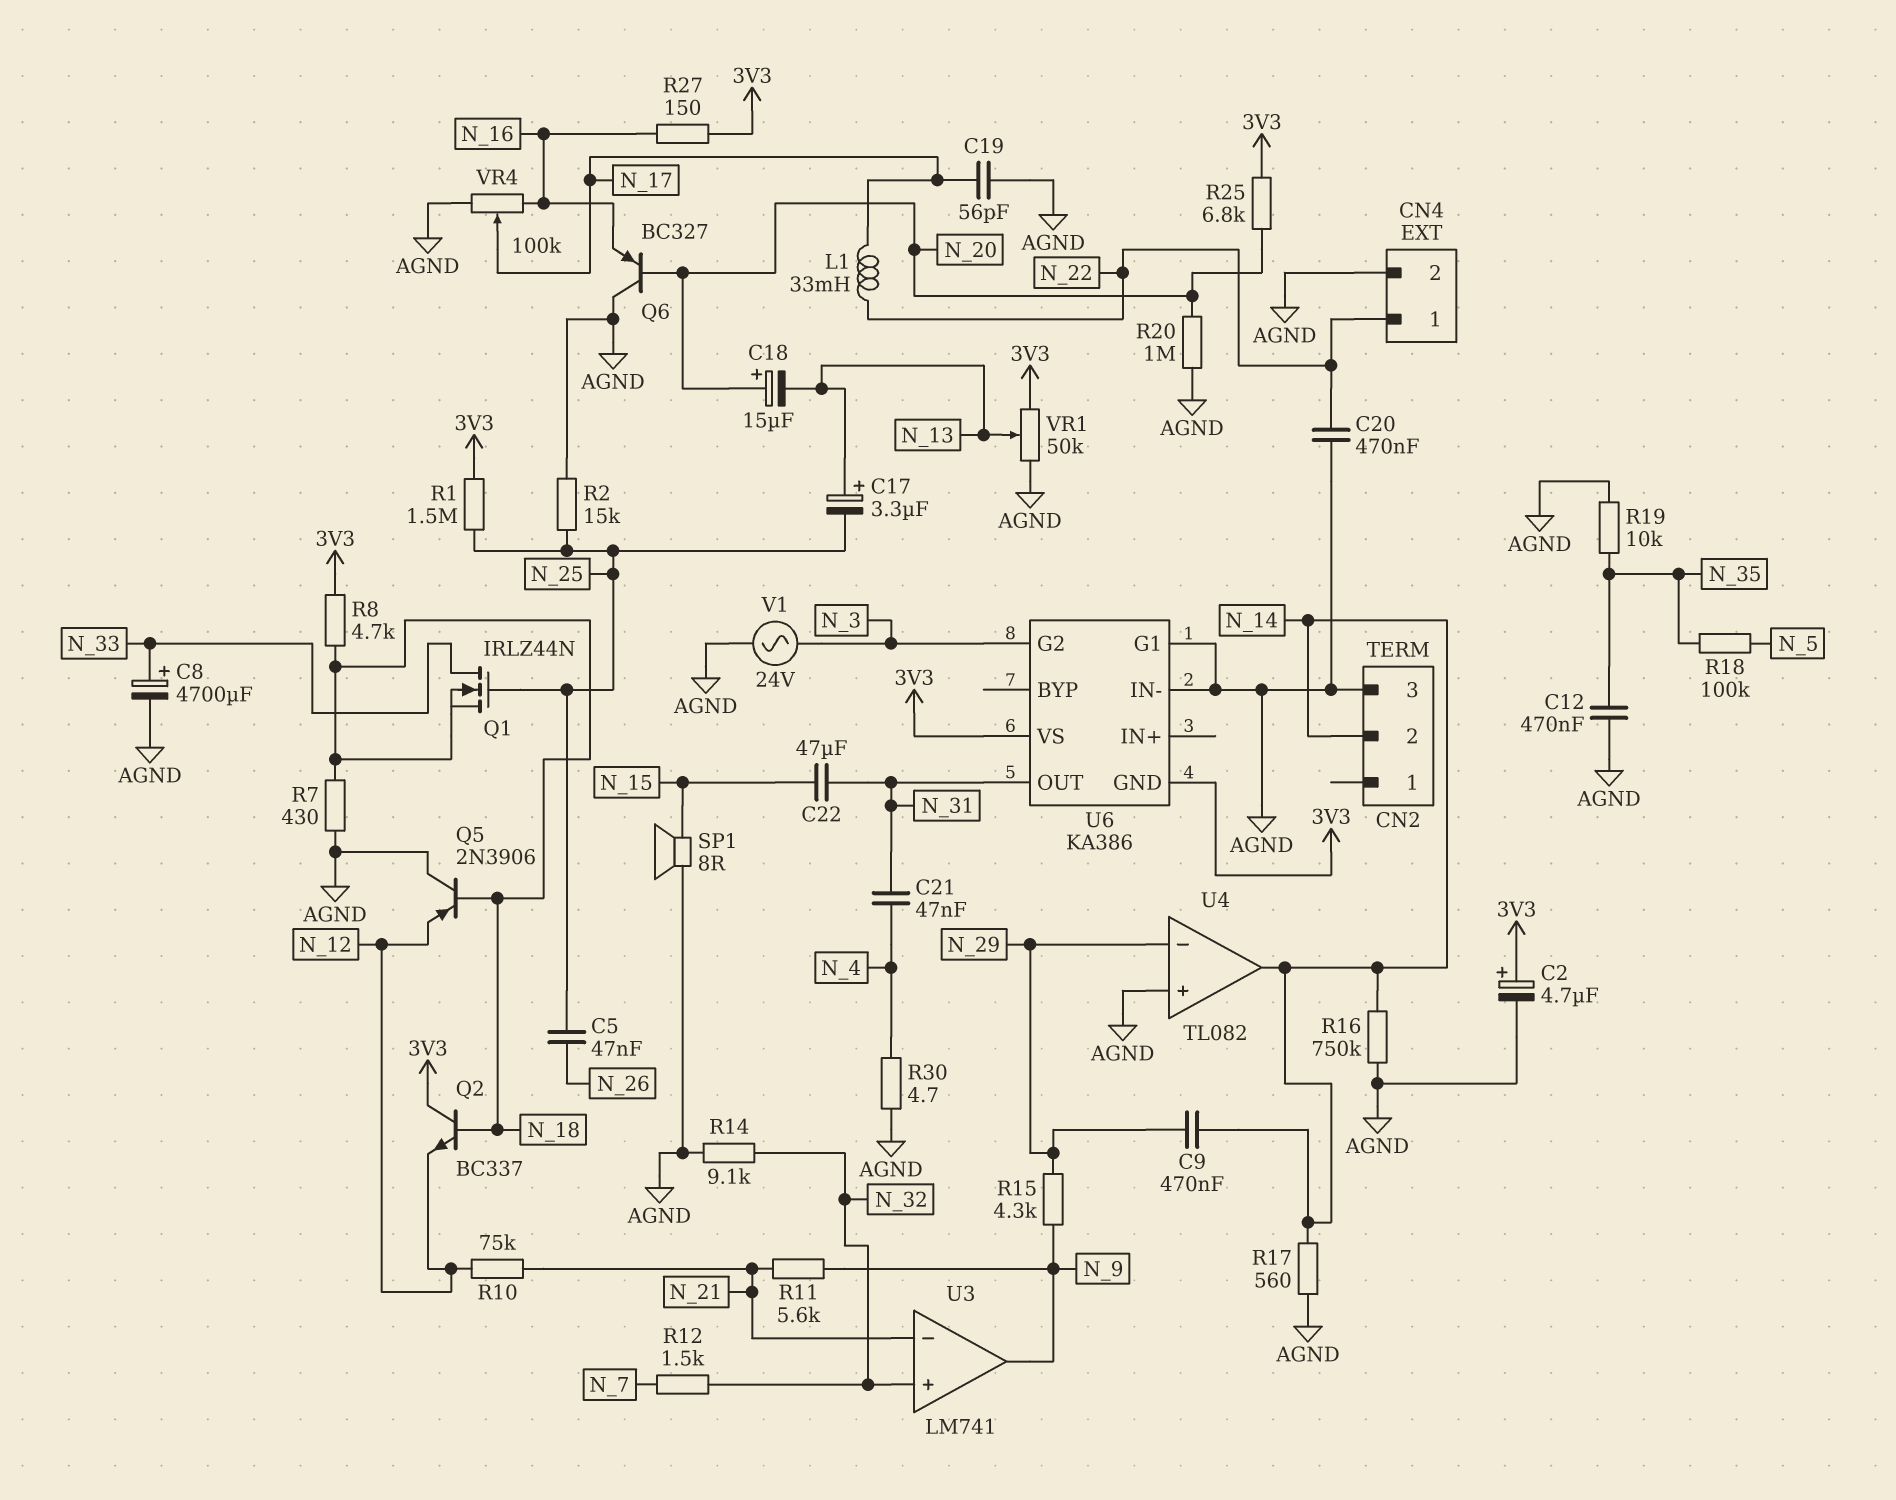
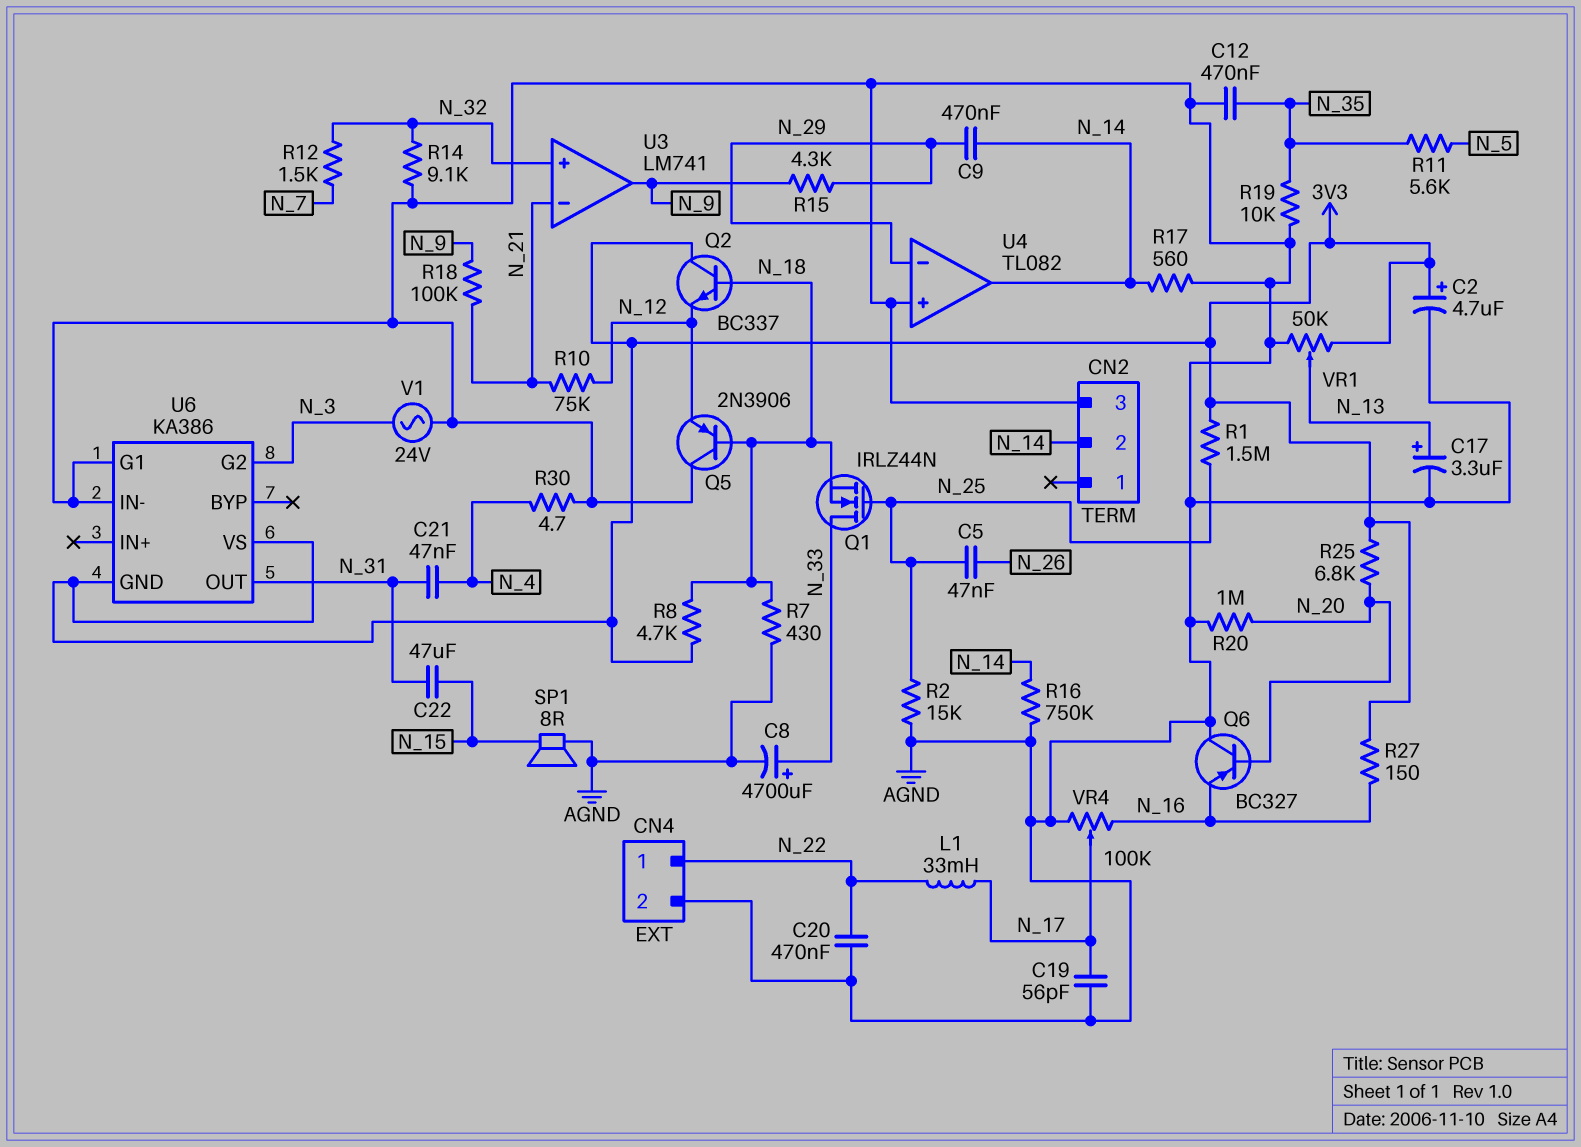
C17: 3.3uF (plus N_13, minus N_25) -> 3.3uF (plus N_13, minus AGND)
C18: 15uF (plus N_20, minus N_13) -> none
R11: 5.6k (N_9, N_21) -> 5.6k (N_5, N_35)
R18: 100k (N_5, N_35) -> 100k (N_9, N_21)

